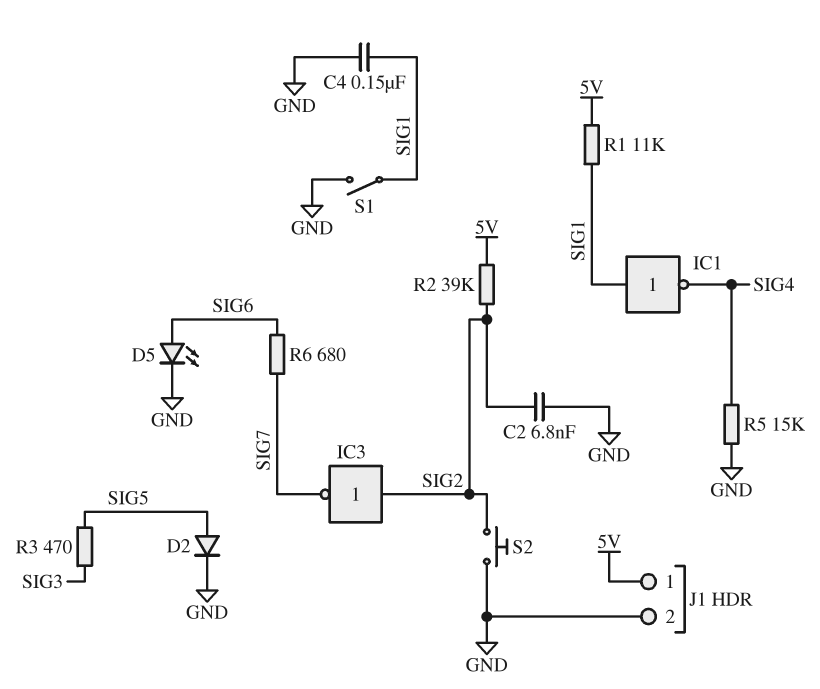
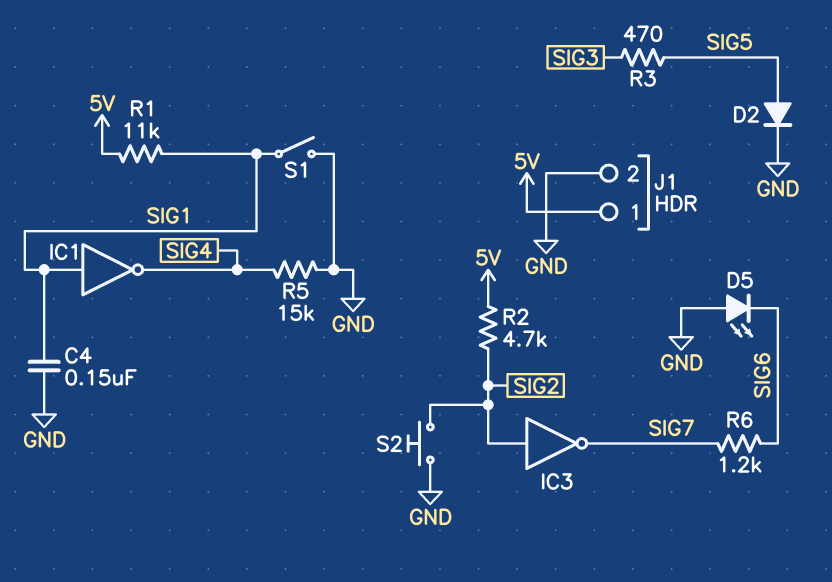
C2: 6.8nF (GND, SIG2) -> none
D5: LED (A SIG6, K GND) -> LED (A GND, K SIG6)
R2: 39k (5V, SIG2) -> 4.7k (5V, SIG2)
R6: 680 (SIG6, SIG7) -> 1.2k (SIG6, SIG7)

